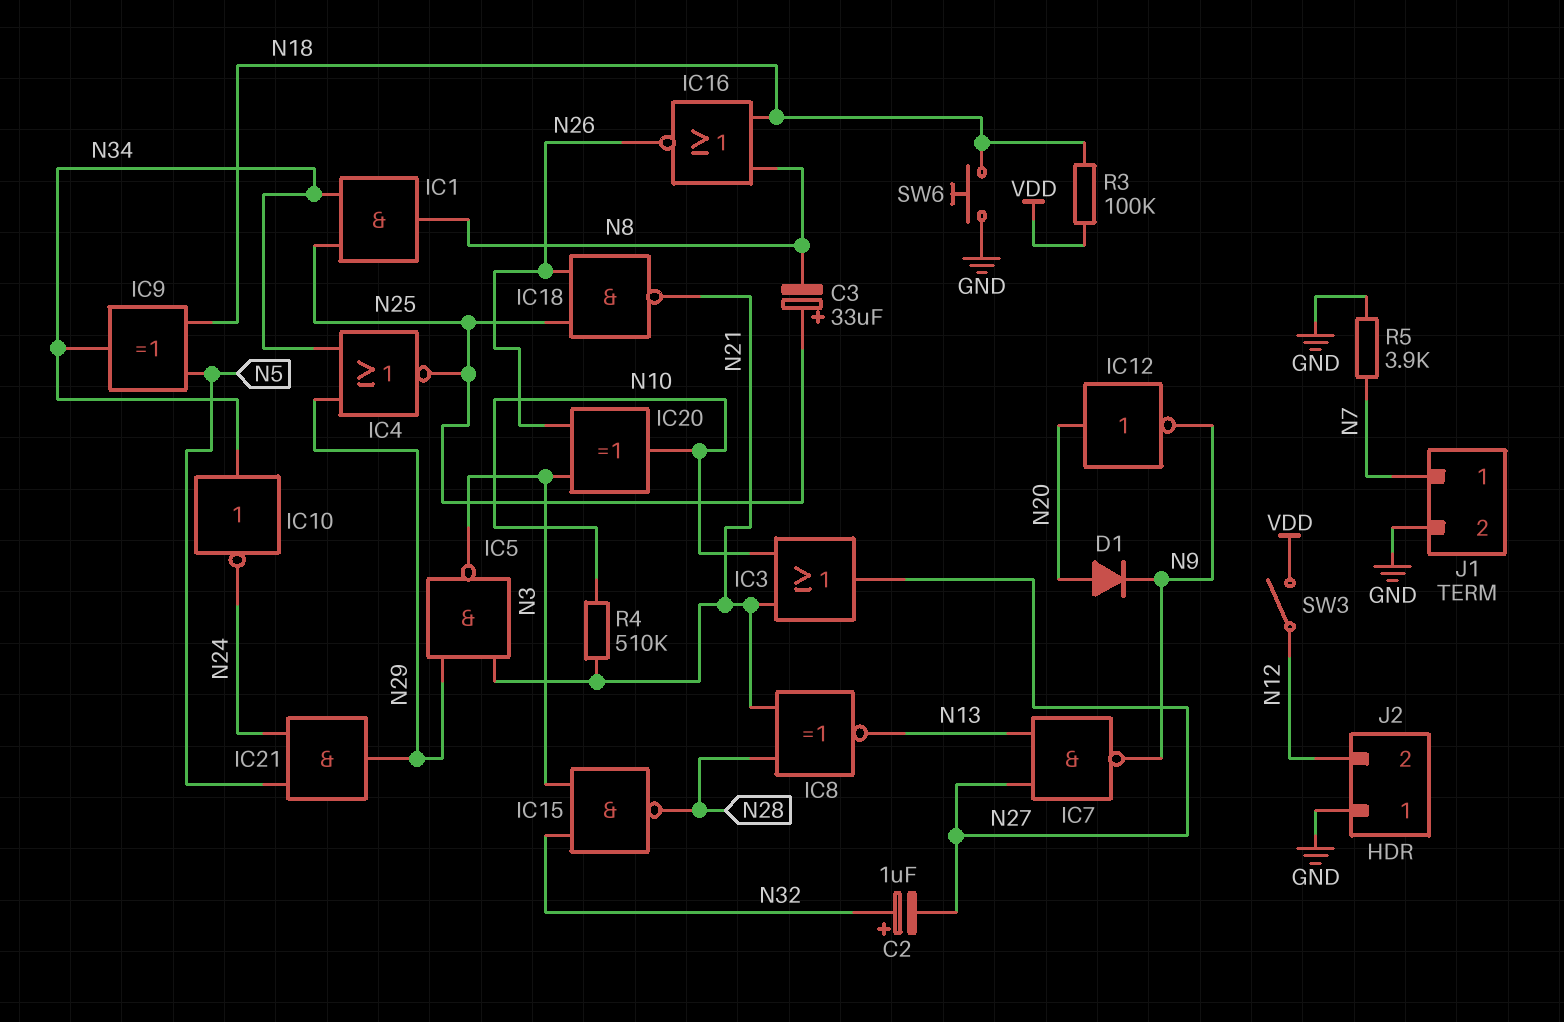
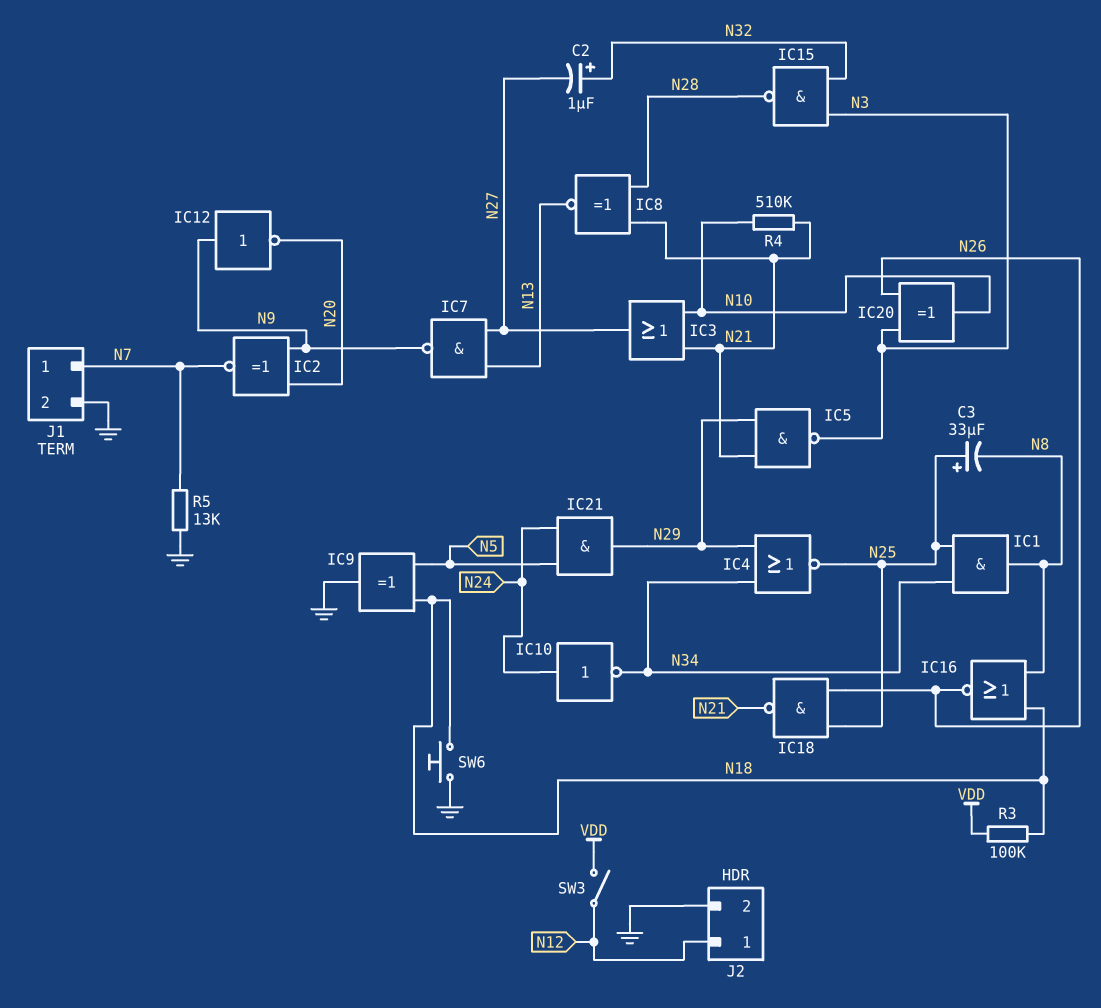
D1: diode (A N20, K N9) -> none
IC2: none -> XNOR (in N9, in N20, out N7)
IC9: XOR (in N5, in N18, out N34) -> XOR (in N5, in N18, out GND)
IC10: NOT (in N34, out N24) -> NOT (in N24, out N34)
IC12: NOT (in N20, out N9) -> NOT (in N9, out N20)
J2 pin 1: GND -> N12
J2 pin 2: N12 -> GND
R5: 3.9k (GND, N7) -> 13k (GND, N7)

